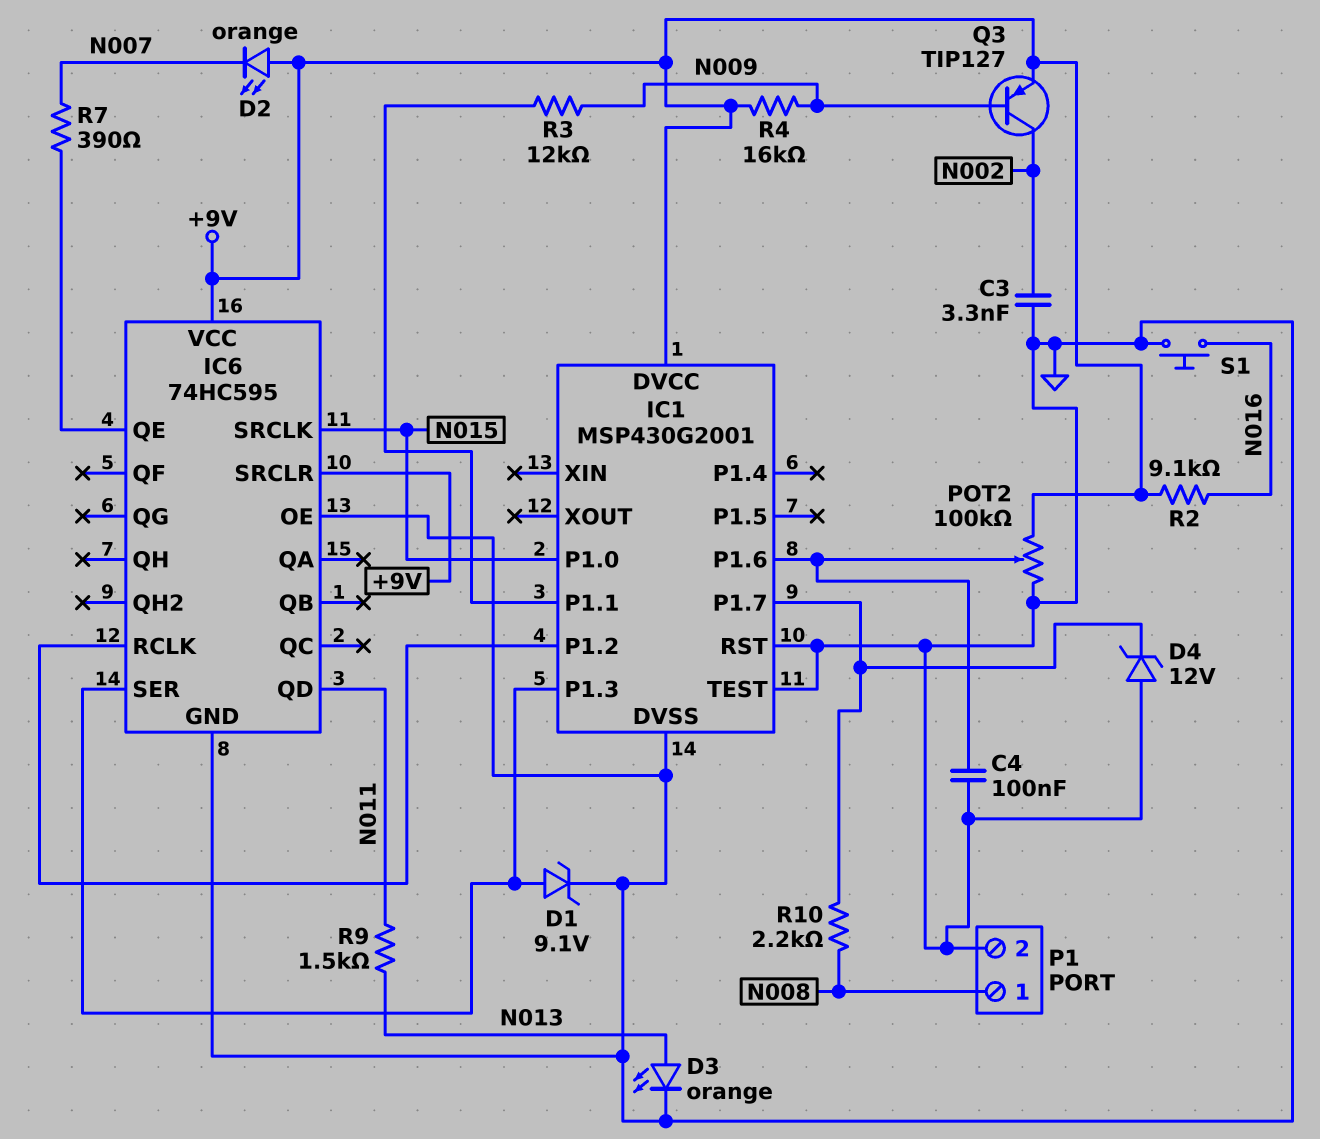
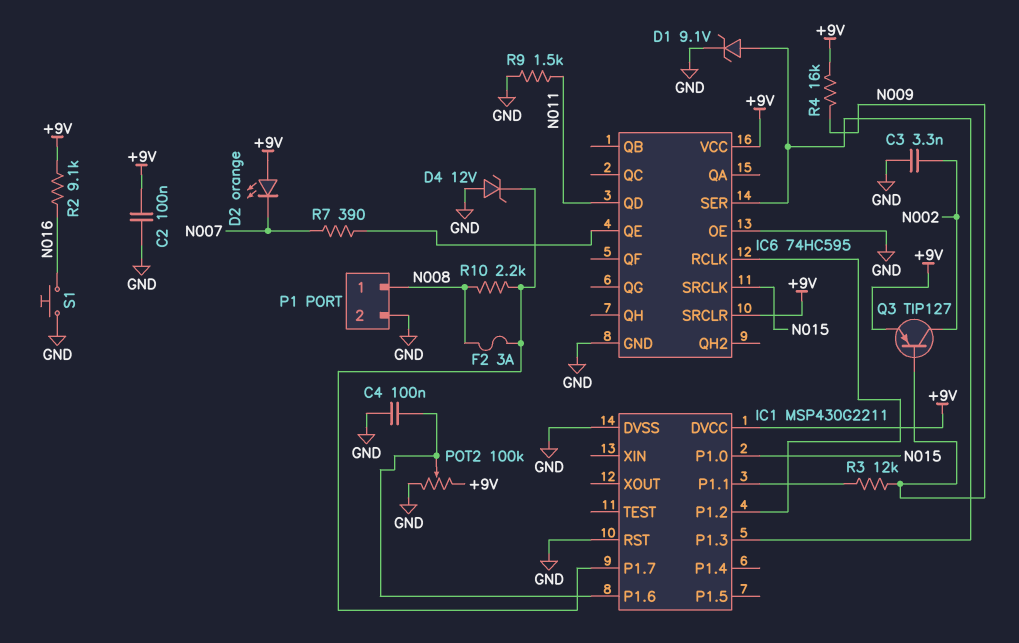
C2: none -> 100nF (+9V, GND)
D3: LED orange (A N013, K GND) -> none
F2: none -> 3A (IC1/P1.7, N008)
IC1: MSP430G2001 -> MSP430G2211
IC1 pin TEST: GND -> none
R9: 1.5k (N011, N013) -> 1.5k (GND, N011)

